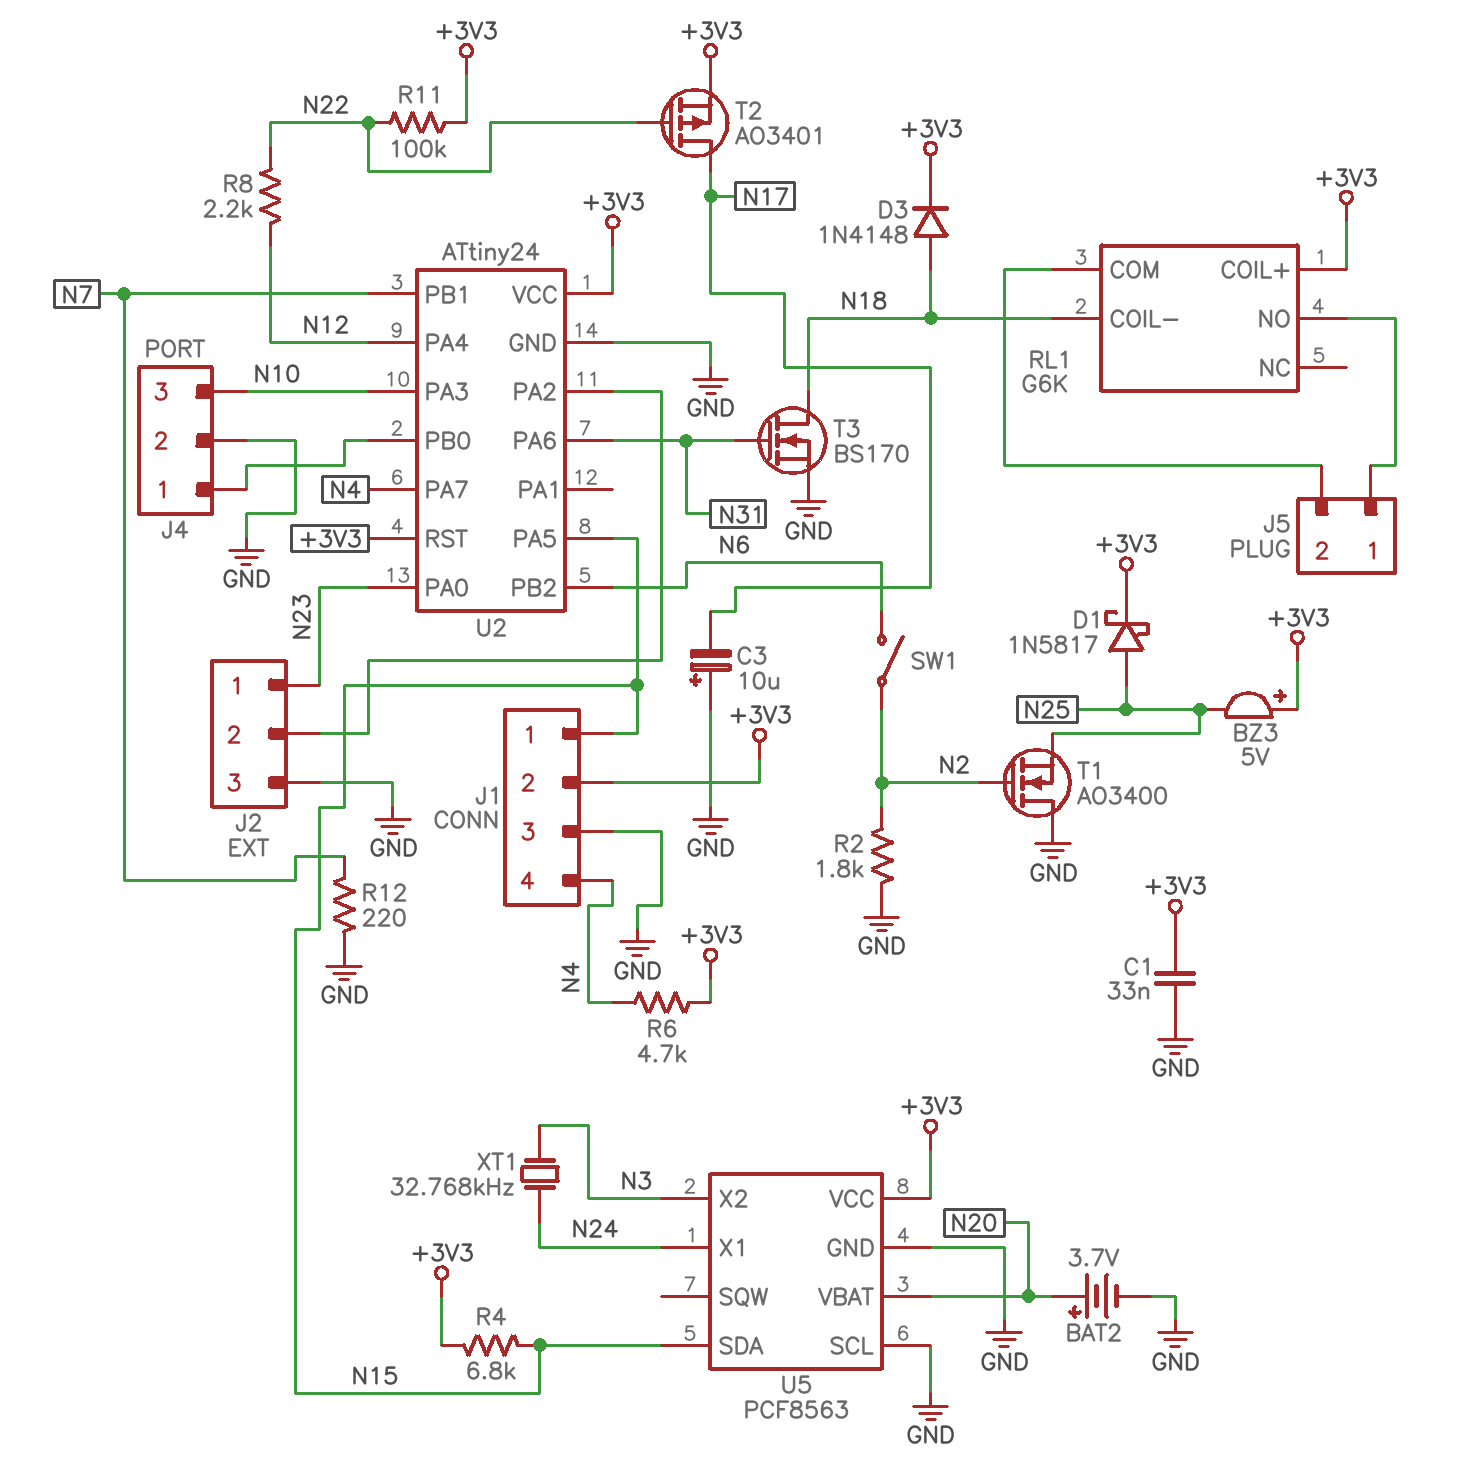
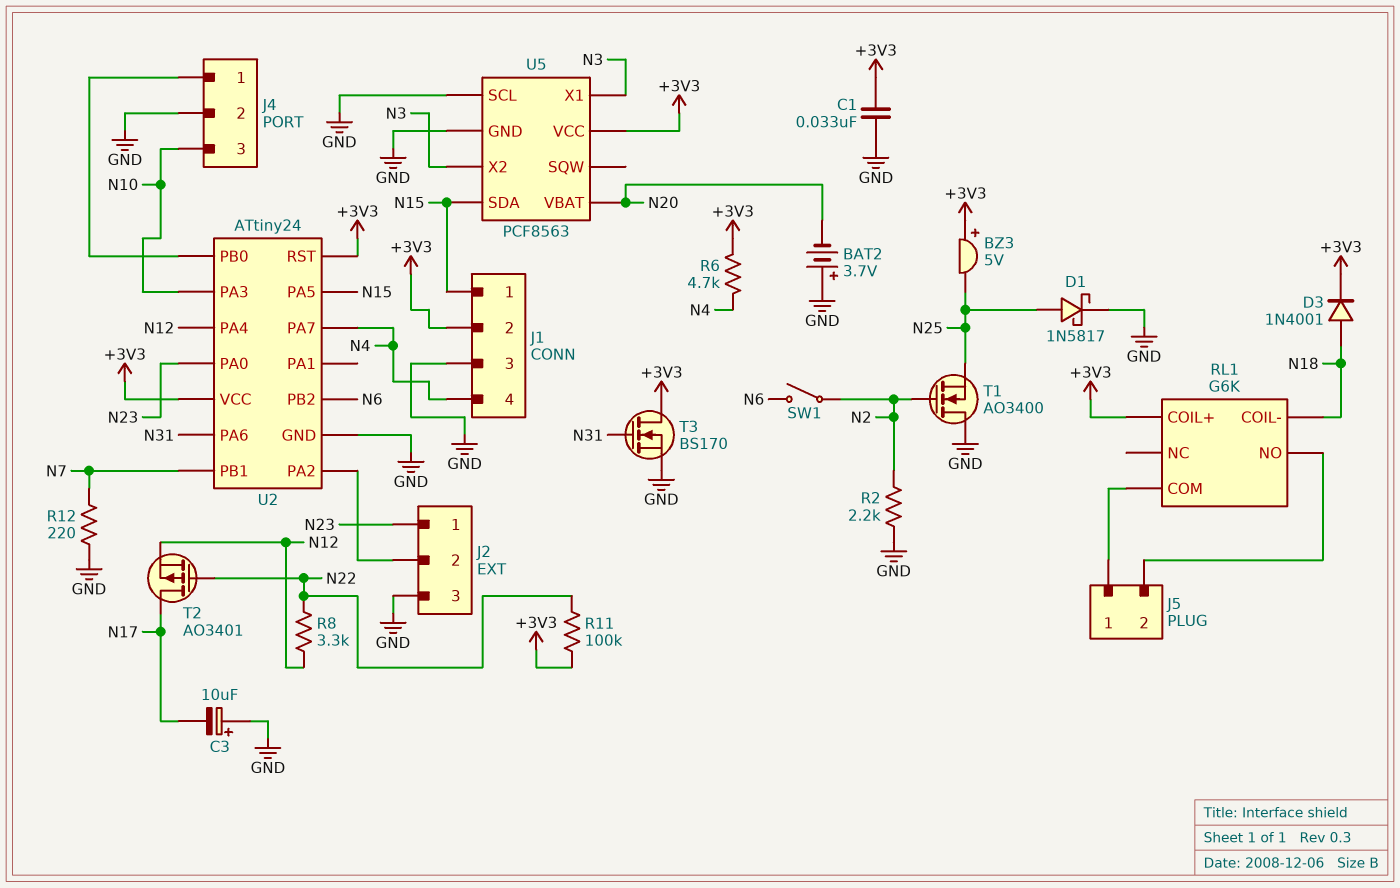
BAT2: 3.7V (plus N20, minus GND) -> 3.7V (plus GND, minus N20)
D1: schottky 1N5817 (A N25, K +3V3) -> schottky 1N5817 (A N25, K GND)
D3: diode 1N4148 (A N18, K +3V3) -> diode 1N4001 (A N18, K +3V3)
R2: 1.8k (GND, N2) -> 2.2k (GND, N2)
R4: 6.8k (+3V3, N15) -> none
R8: 2.2k (N12, N22) -> 3.3k (N12, N22)
RL1 pin COM: J5/2 -> J5/1
RL1 pin NO: J5/1 -> J5/2
T2: PMOS AO3401 (G N22, D N17, S +3V3) -> PMOS AO3401 (G N22, D N17, S N12)
T3: NMOS BS170 (G N31, D N18, S GND) -> NMOS BS170 (G N31, D +3V3, S GND)
U5 pin X1: N24 -> N3
XT1: 32.768kHz (N3, N24) -> none

